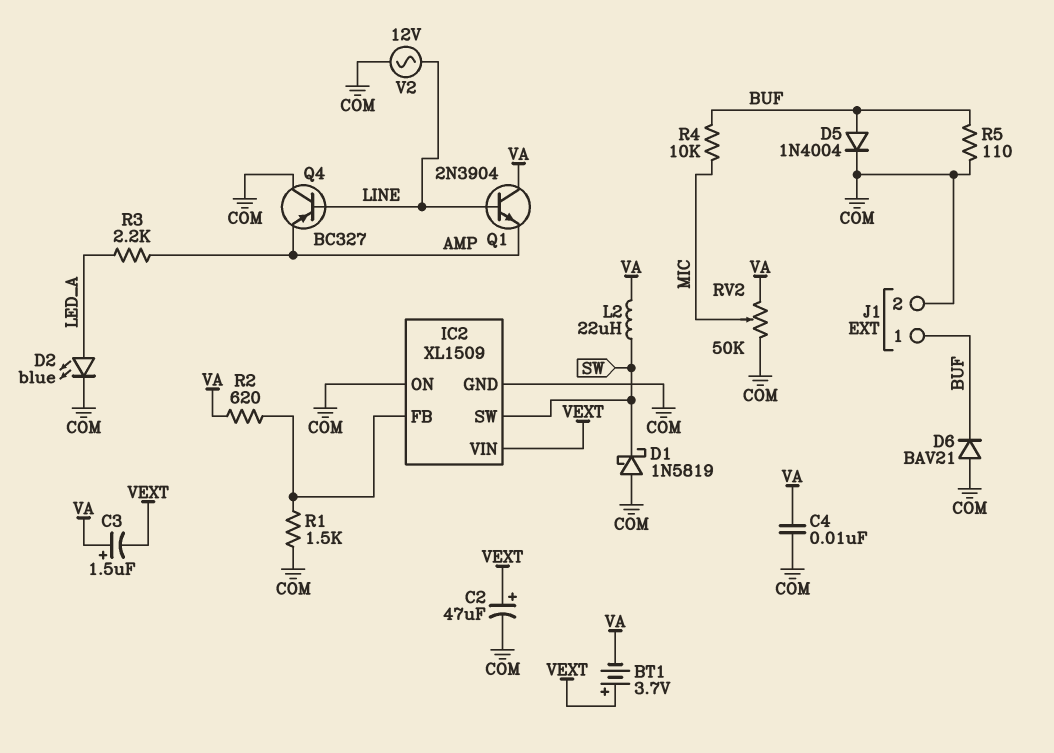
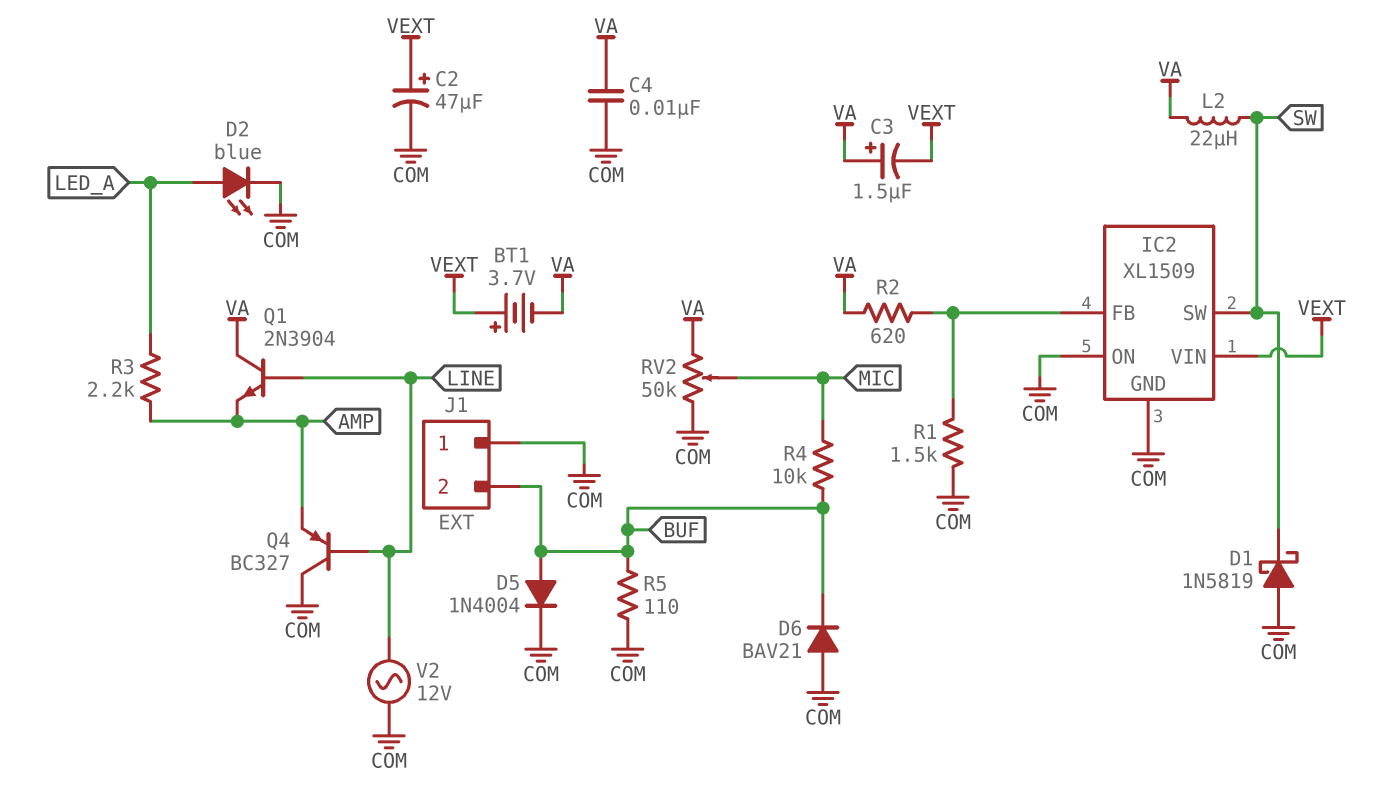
J1 pin 1: BUF -> COM
J1 pin 2: COM -> BUF

